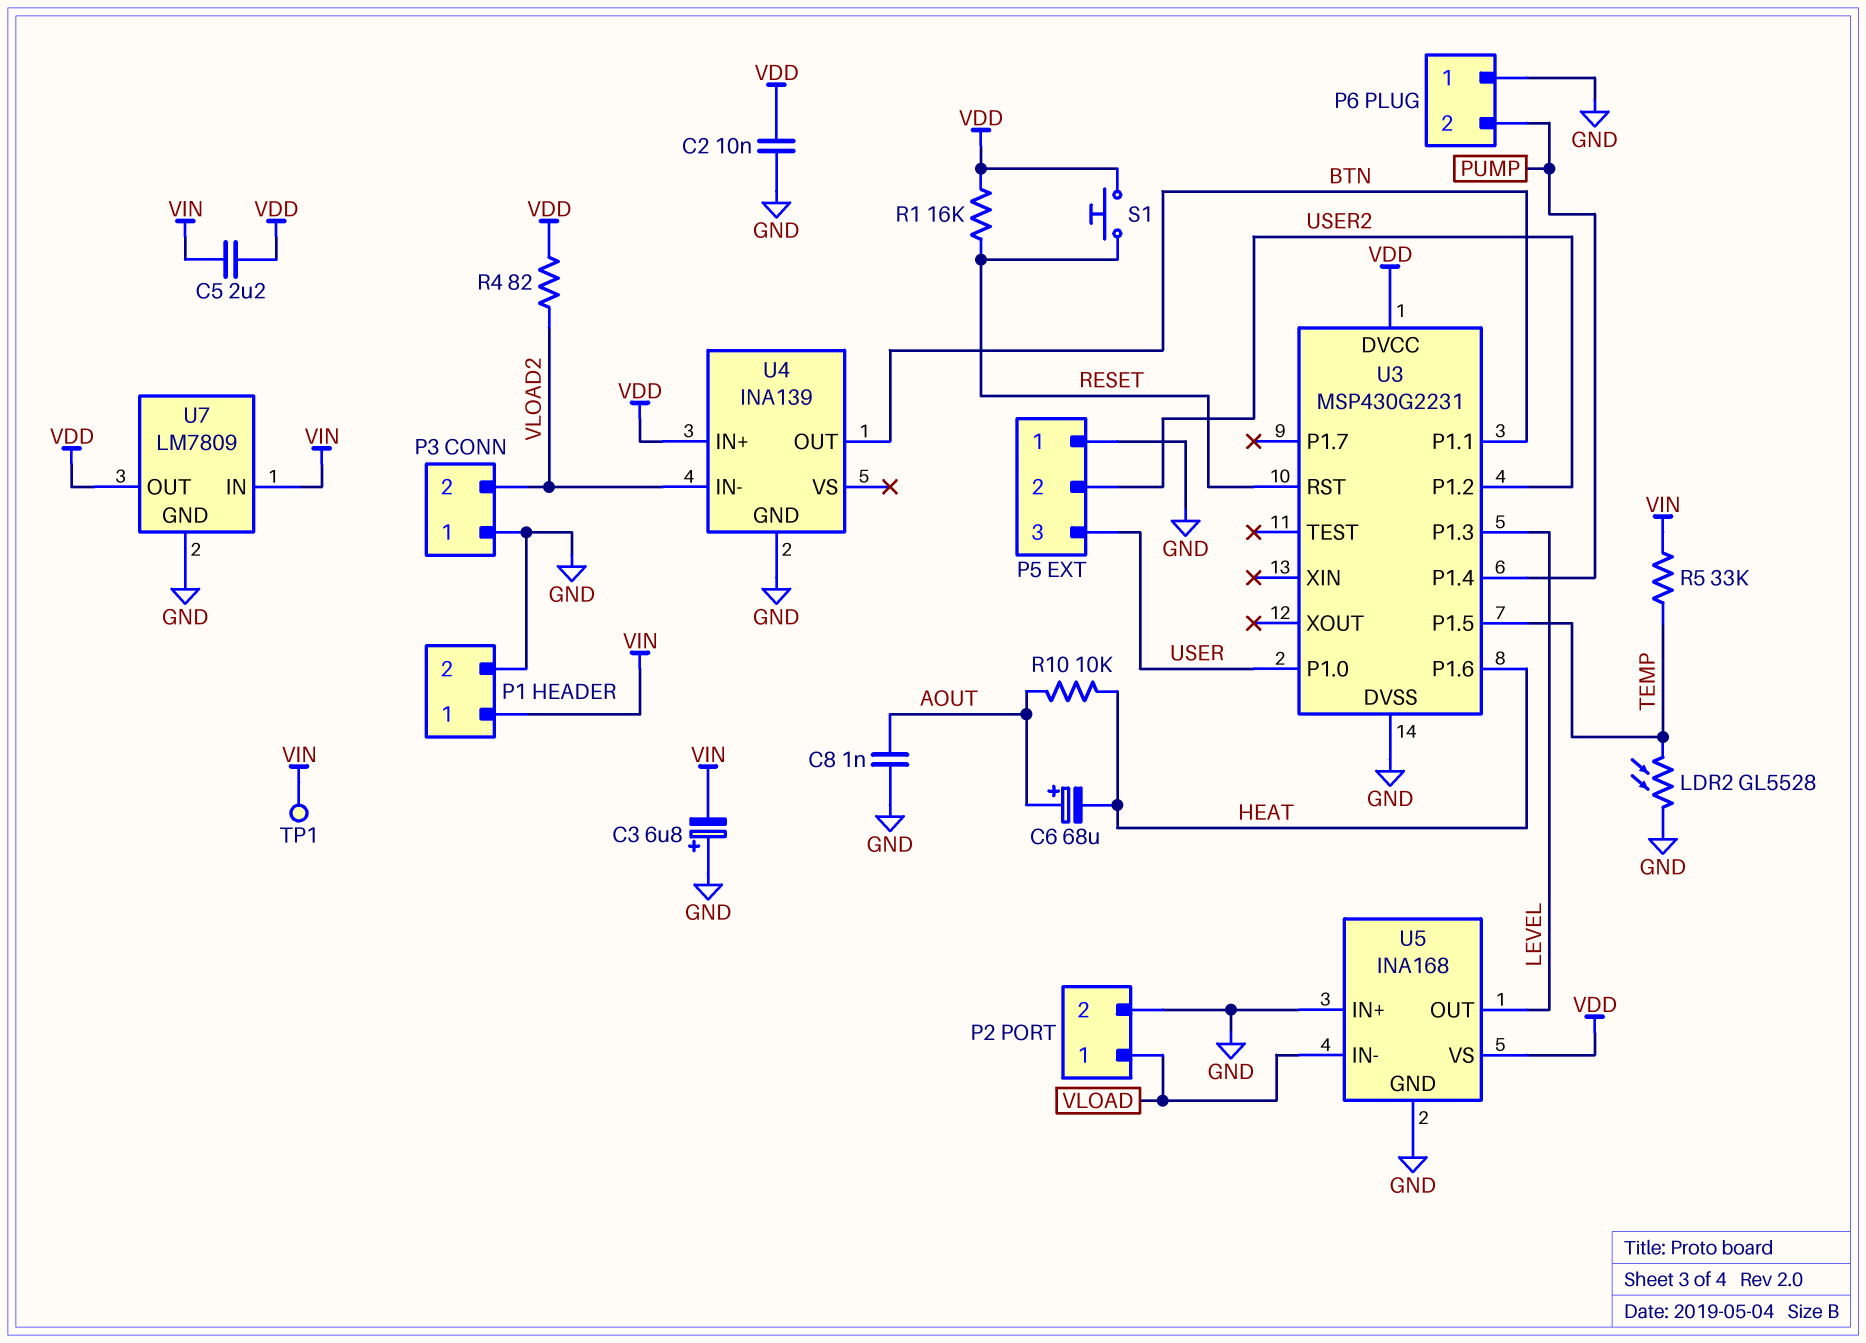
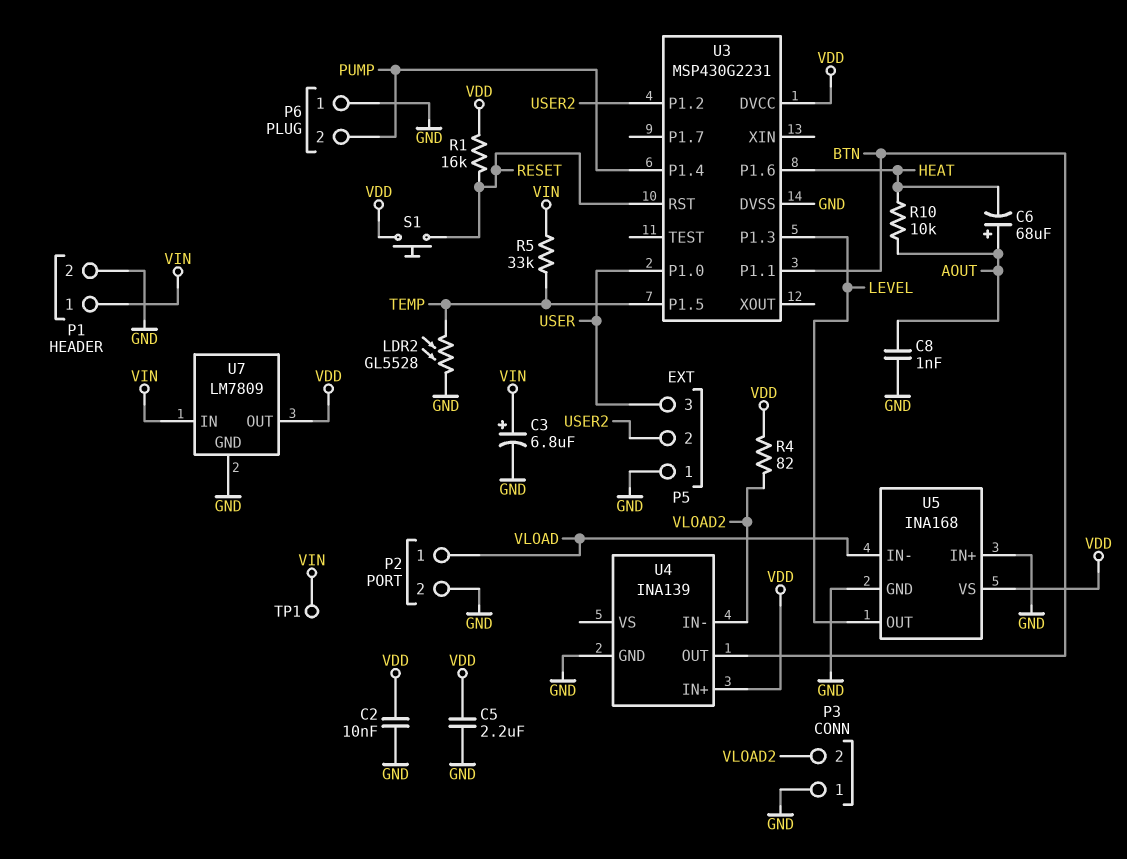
C3: 6.8uF (plus GND, minus VIN) -> 6.8uF (plus VIN, minus GND)
C5: 2.2uF (VDD, VIN) -> 2.2uF (GND, VDD)

